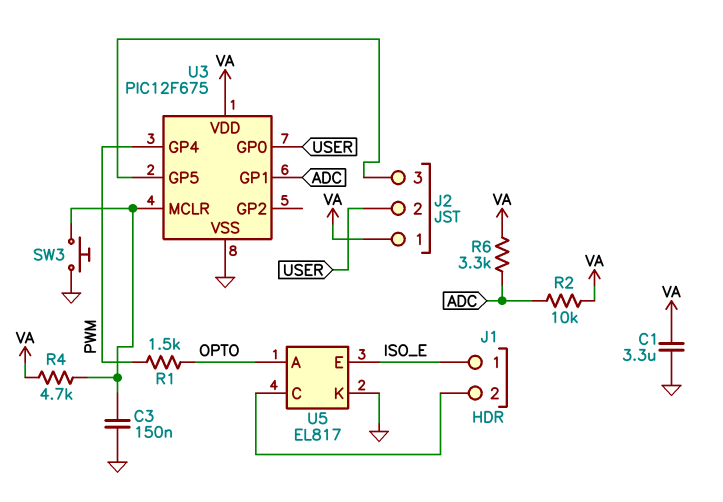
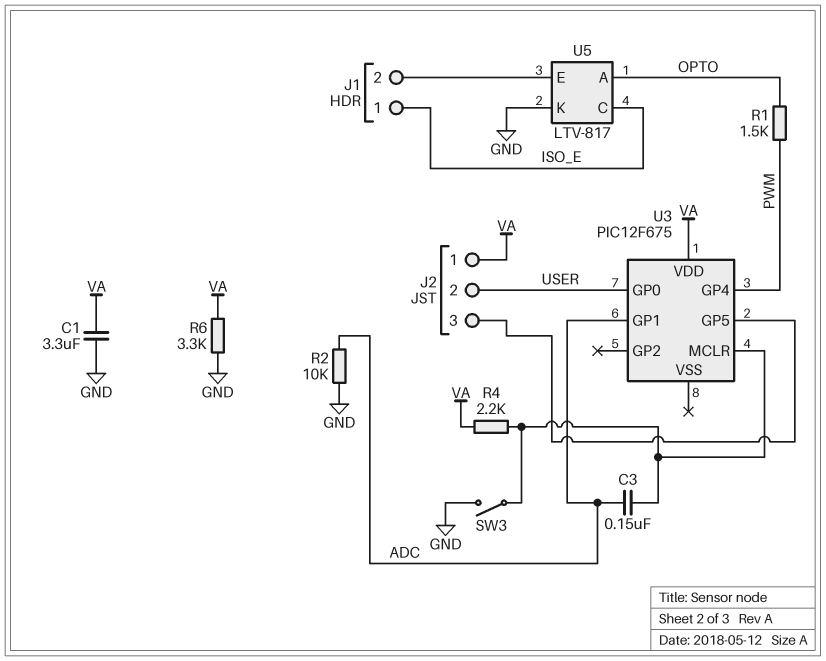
C3: 150nF (GND, U3/MCLR) -> 150nF (ADC, U3/MCLR)
R2: 10k (ADC, VA) -> 10k (ADC, GND)
R4: 4.7k (U3/MCLR, VA) -> 2.2k (U3/MCLR, VA)
R6: 3.3k (ADC, VA) -> 3.3k (GND, VA)
SW3: button (GND, U3/MCLR) -> switch (GND, U3/MCLR)
U3 pin VSS: GND -> none
U5: EL817 -> LTV-817
U5 pin C: J1/2 -> ISO_E
U5 pin E: ISO_E -> J1/2

